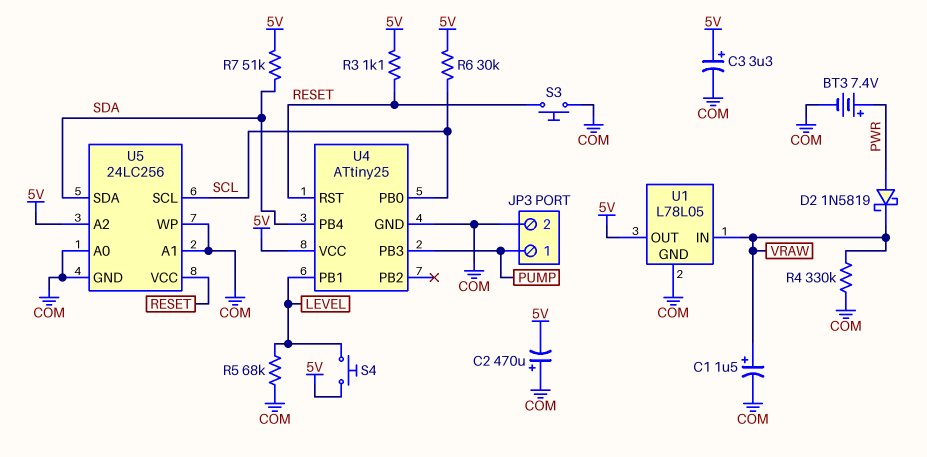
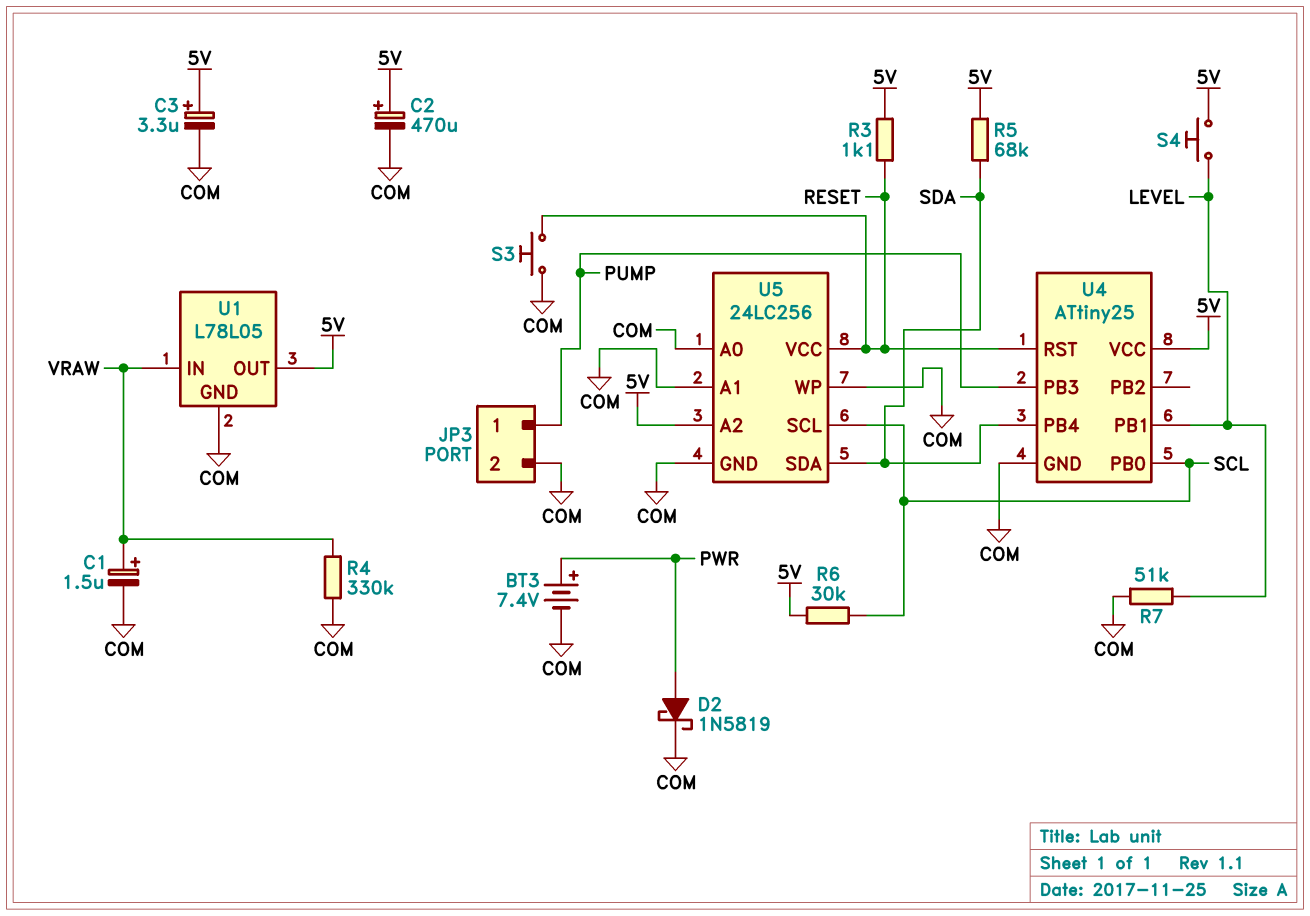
C2: 470uF (plus COM, minus 5V) -> 470uF (plus 5V, minus COM)
D2: schottky 1N5819 (A PWR, K VRAW) -> schottky 1N5819 (A PWR, K COM)
R5: 68k (COM, LEVEL) -> 68k (5V, SDA)
R7: 51k (5V, SDA) -> 51k (COM, LEVEL)

